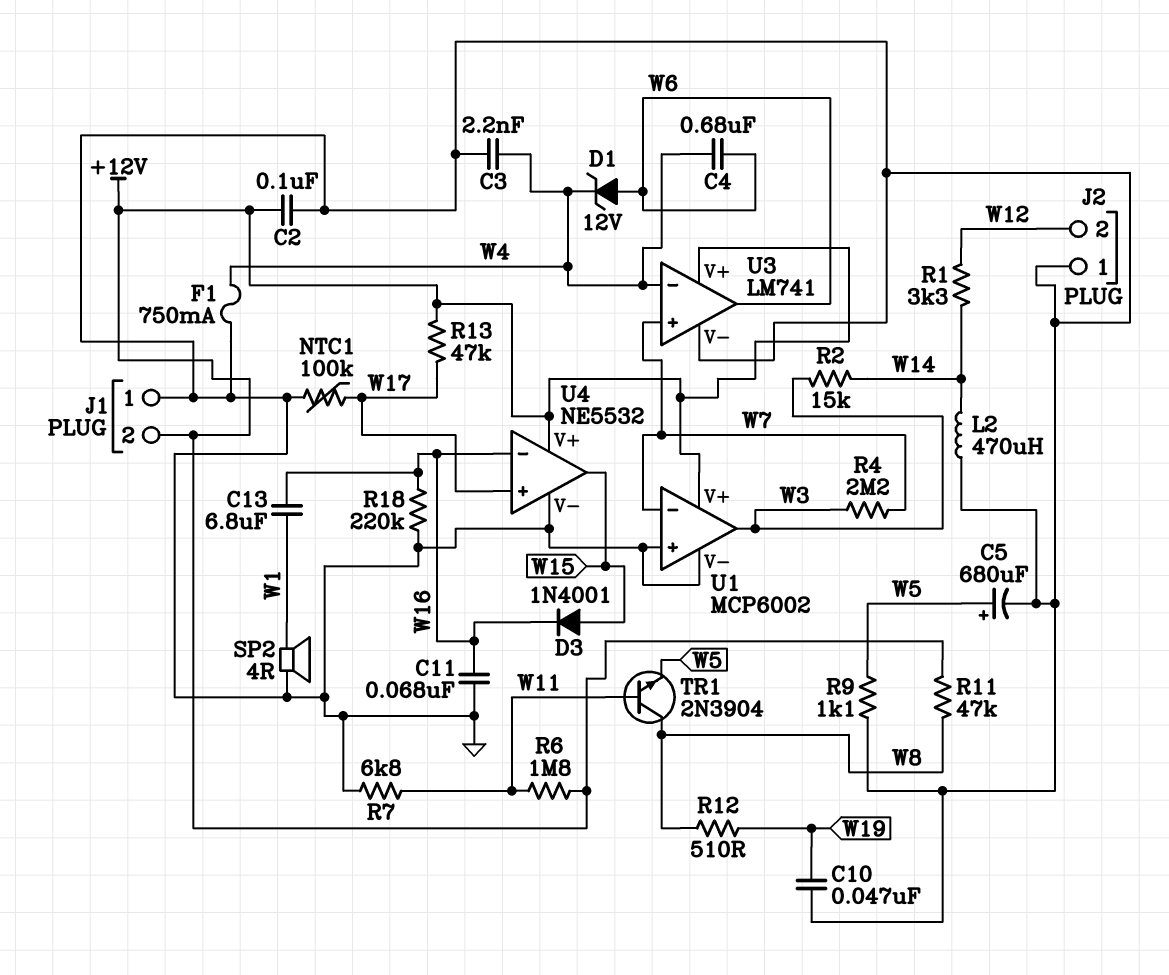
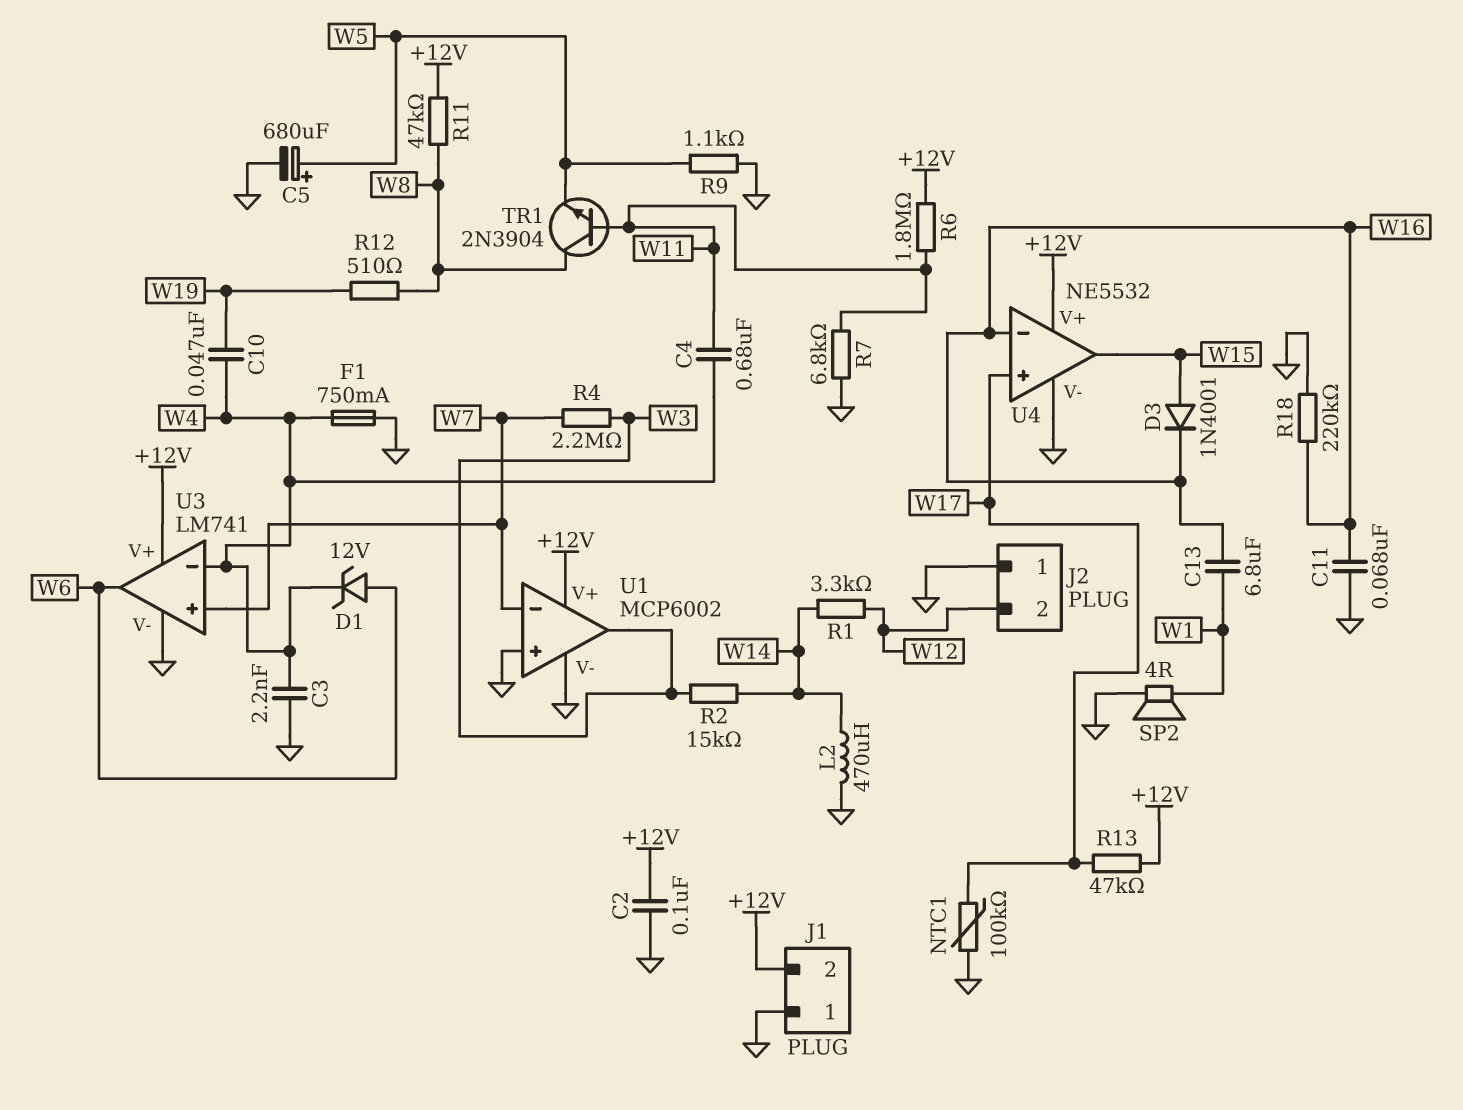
C4: 680nF (W4, W6) -> 680nF (W4, W11)
C10: 47nF (GND, W19) -> 47nF (W4, W19)

